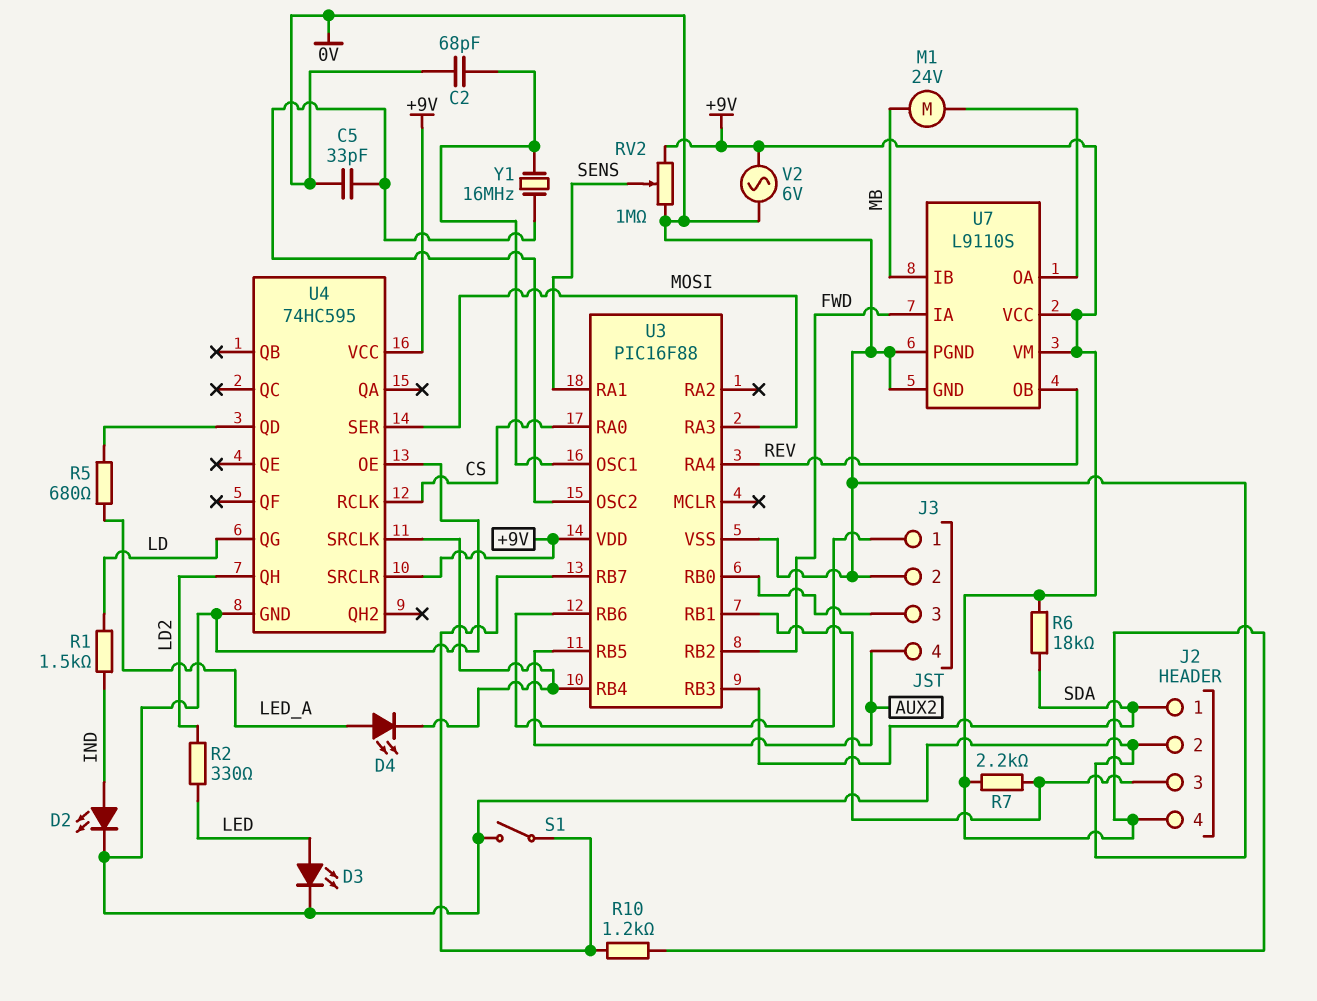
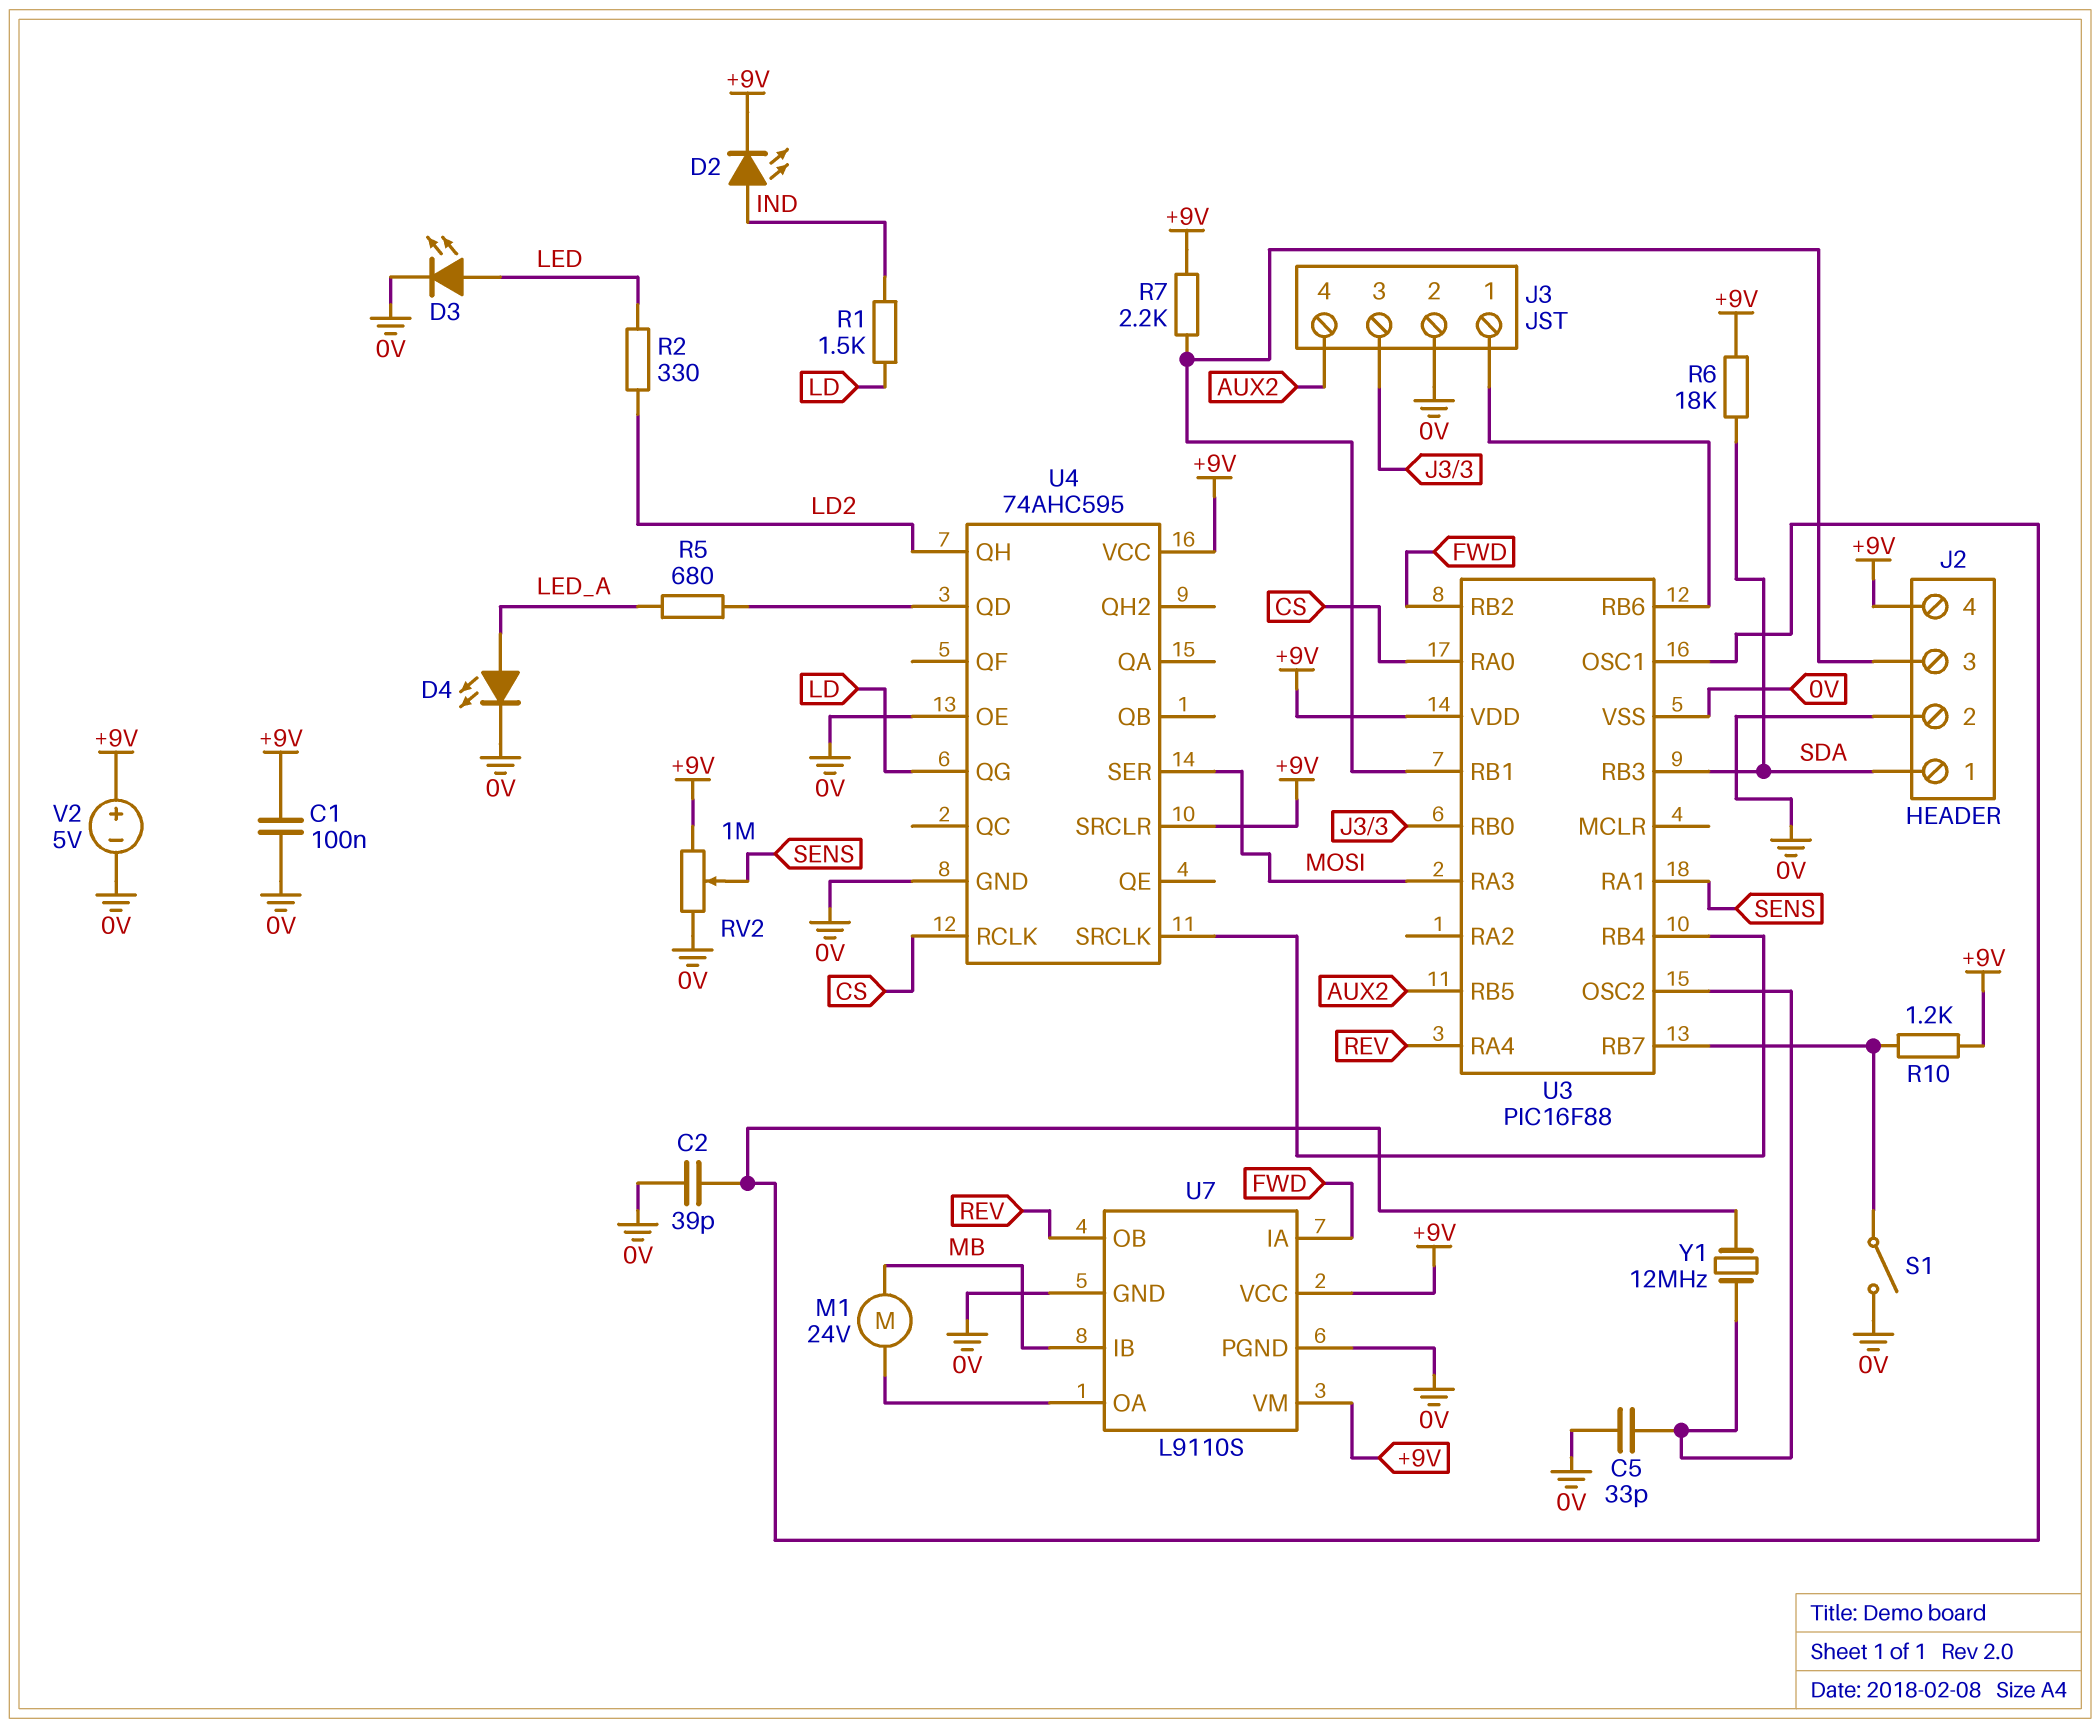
C1: none -> 100nF (+9V, 0V)
C2: 68pF (0V, U3/OSC1) -> 39pF (0V, U3/OSC1)
D2: LED (A IND, K 0V) -> LED (A IND, K +9V)
D4: LED (A LED_A, K U3/RB4) -> LED (A LED_A, K 0V)
U4: 74HC595 -> 74AHC595
V2: AC 6V (+9V, 0V) -> 5V (plus +9V, minus 0V)
Y1: 16MHz (U3/OSC1, U3/OSC2) -> 12MHz (U3/OSC1, U3/OSC2)

